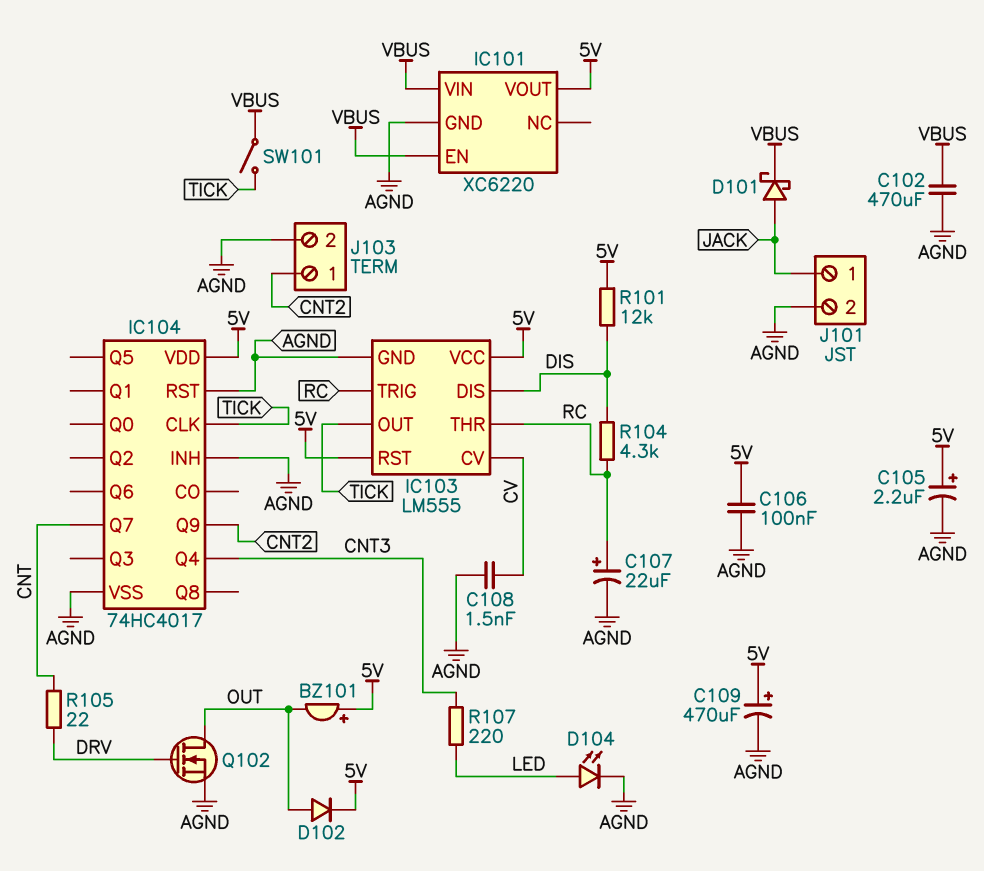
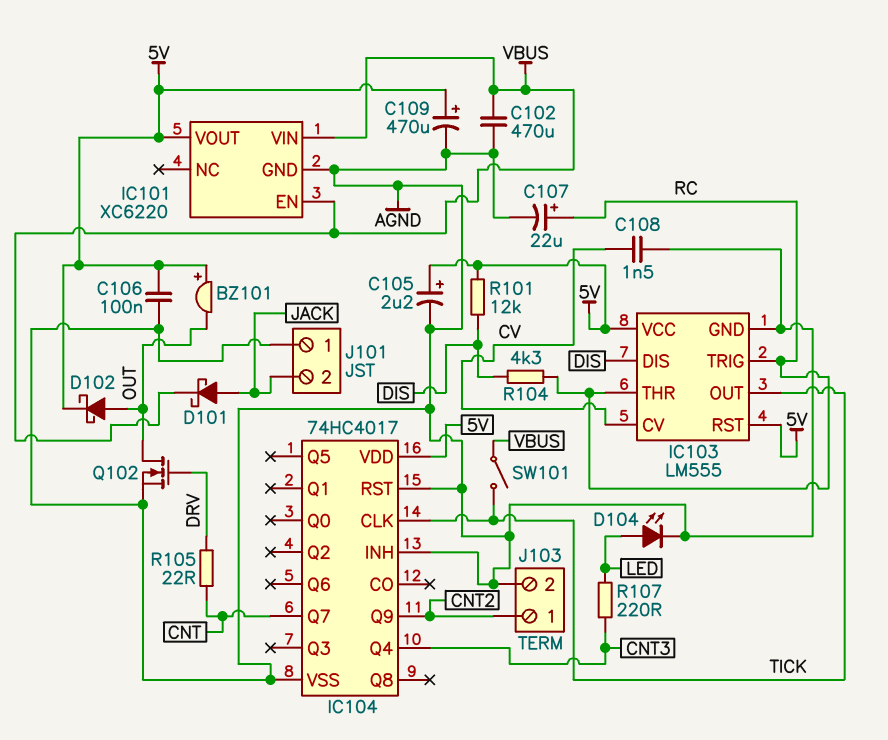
D102: diode (A OUT, K 5V) -> schottky (A OUT, K 5V)
J101 pin 1: JACK -> AGND
J101 pin 2: AGND -> JACK

